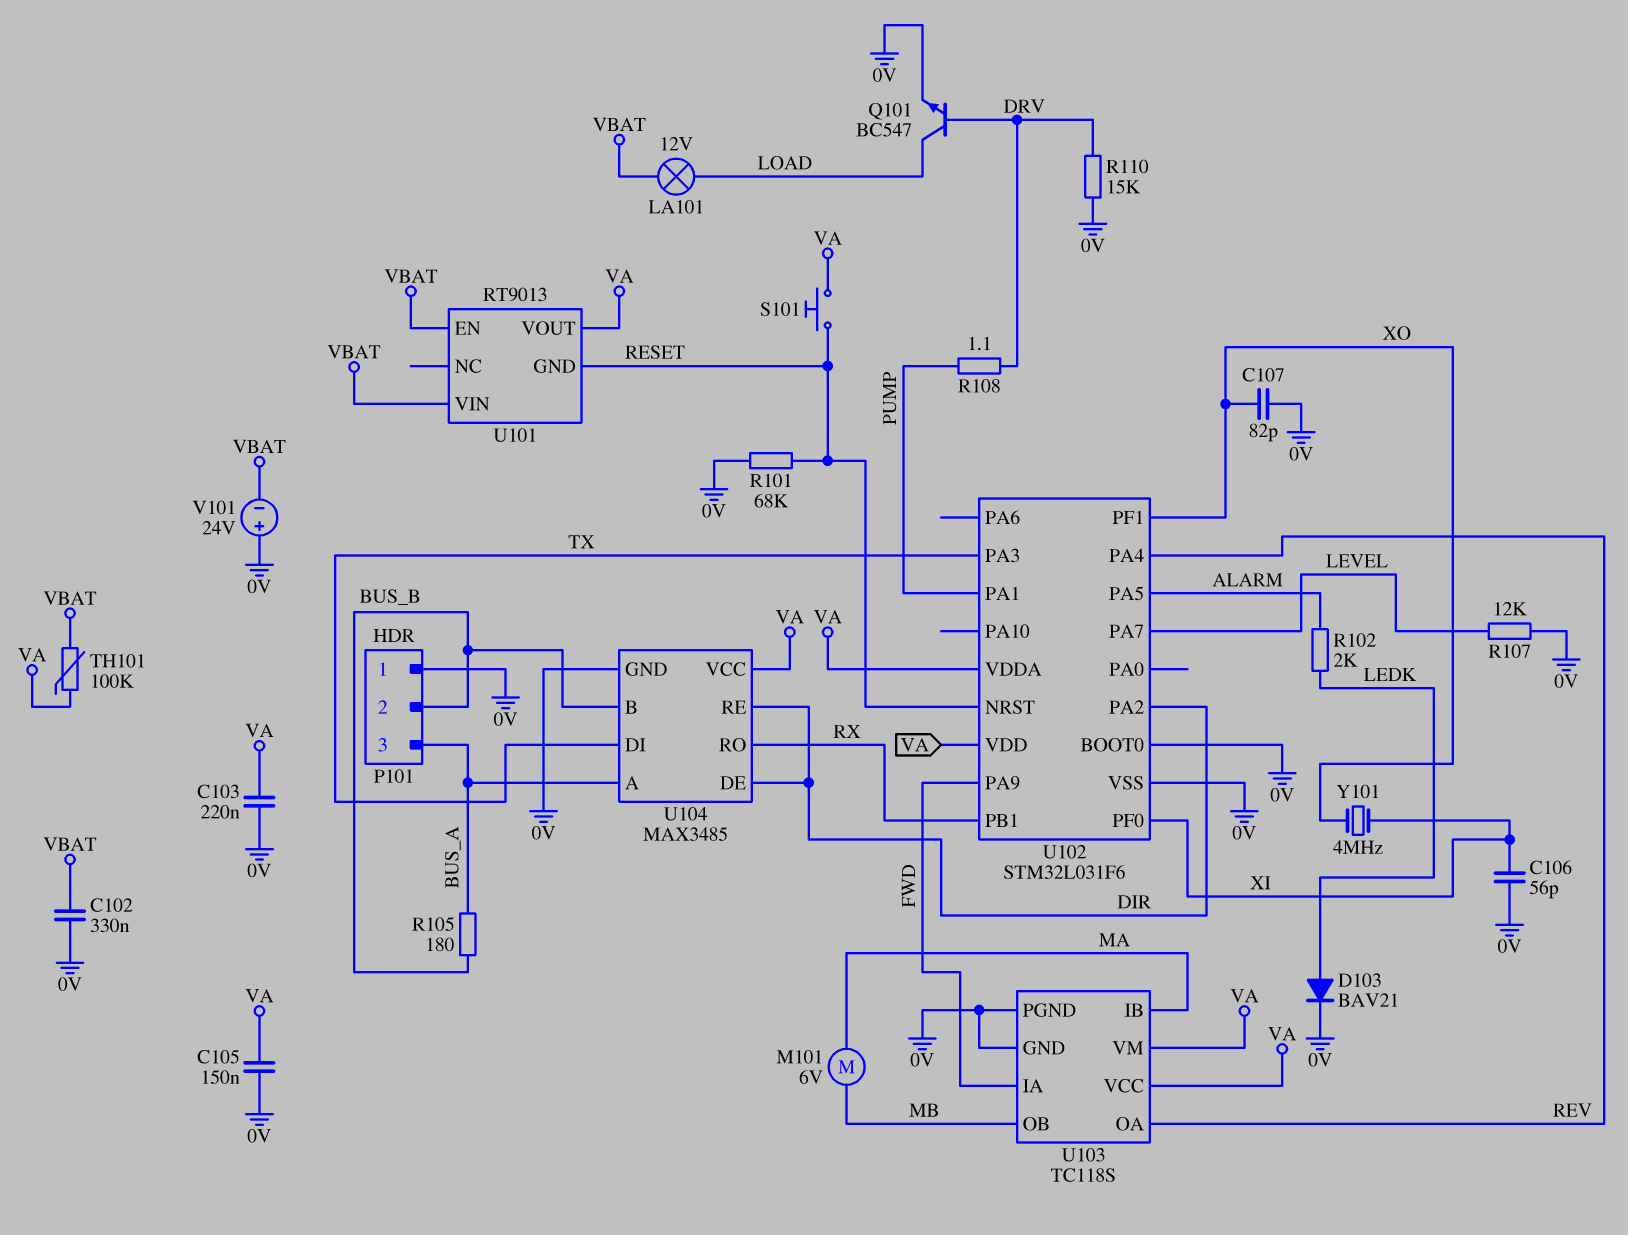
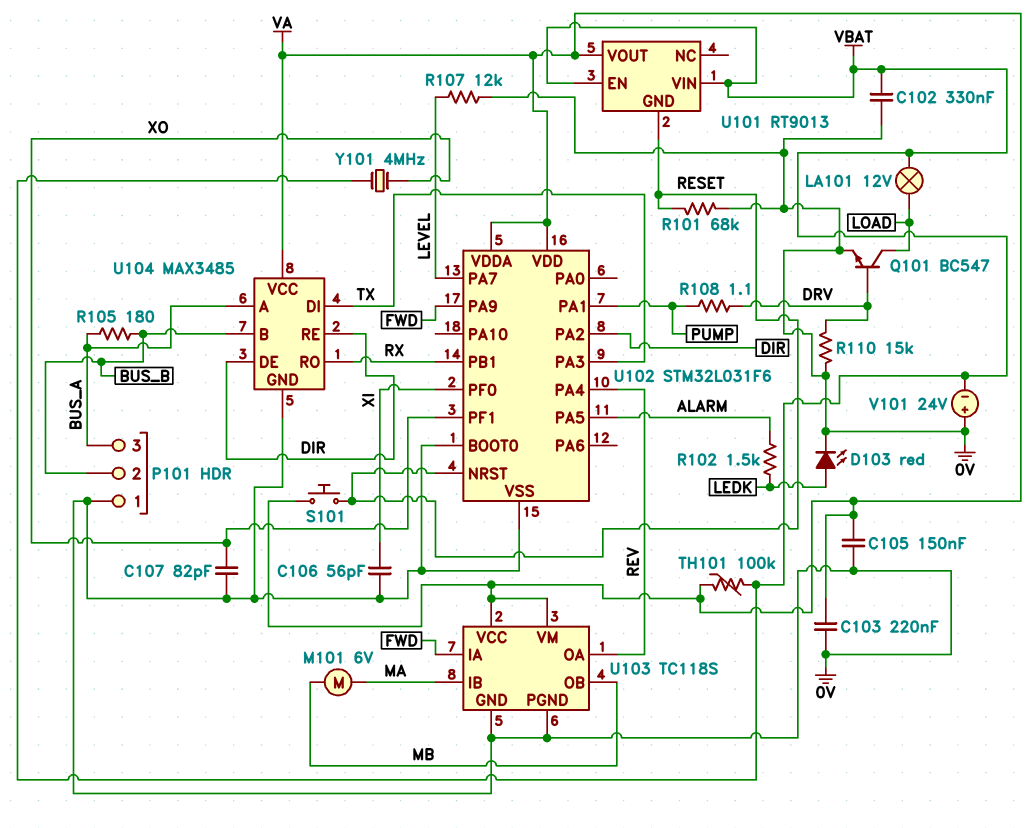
D103: diode BAV21 (A LEDK, K 0V) -> LED red (A LEDK, K 0V)
R102: 2k (ALARM, LEDK) -> 1.5k (ALARM, LEDK)
Y101: 4MHz (XI, XO) -> 4MHz (VBAT, XO)

